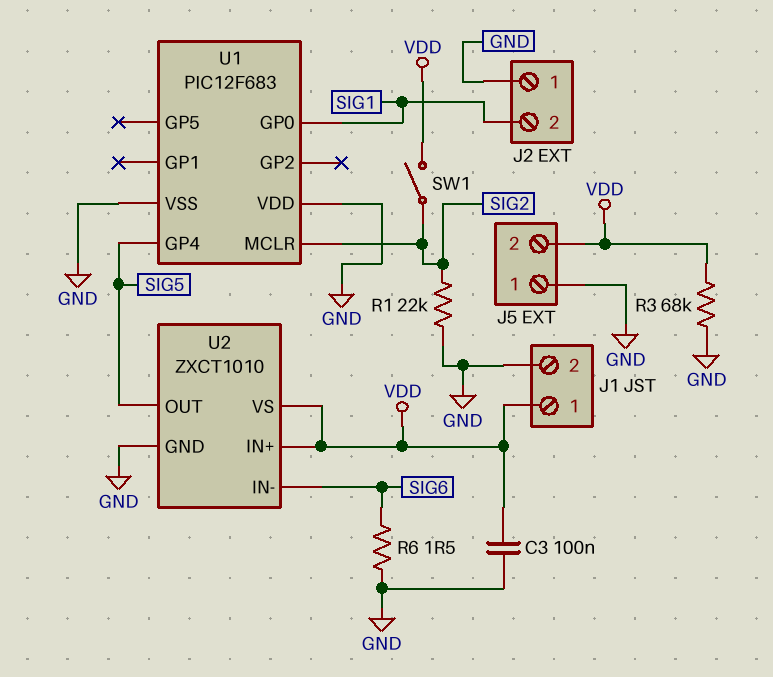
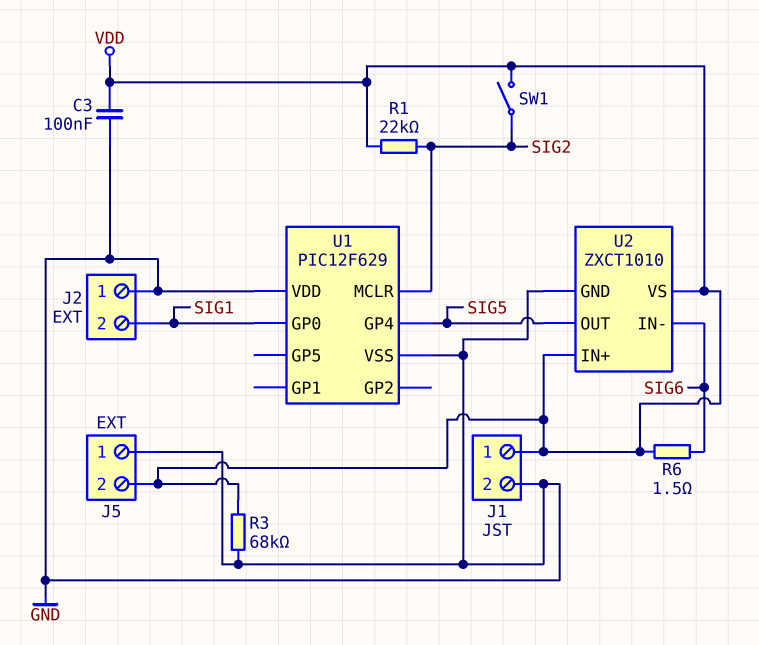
R1: 22k (GND, SIG2) -> 22k (SIG2, VDD)
R6: 1.5 (GND, SIG6) -> 1.5 (SIG6, VDD)
U1: PIC12F683 -> PIC12F629

